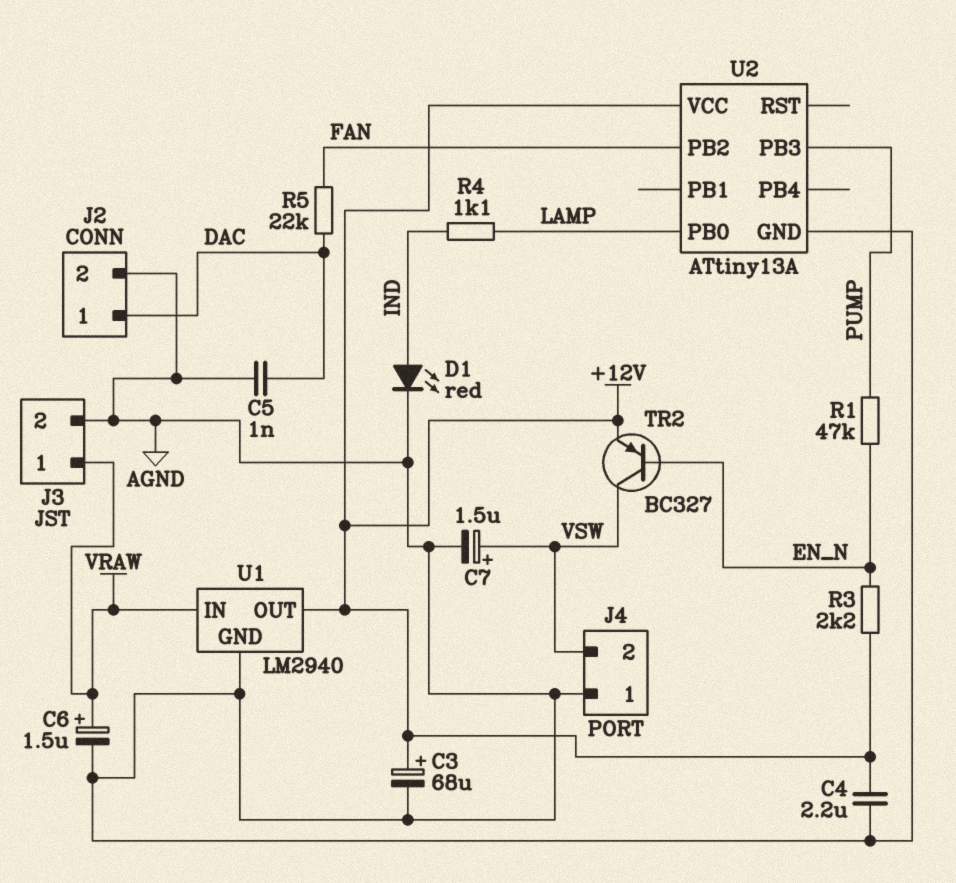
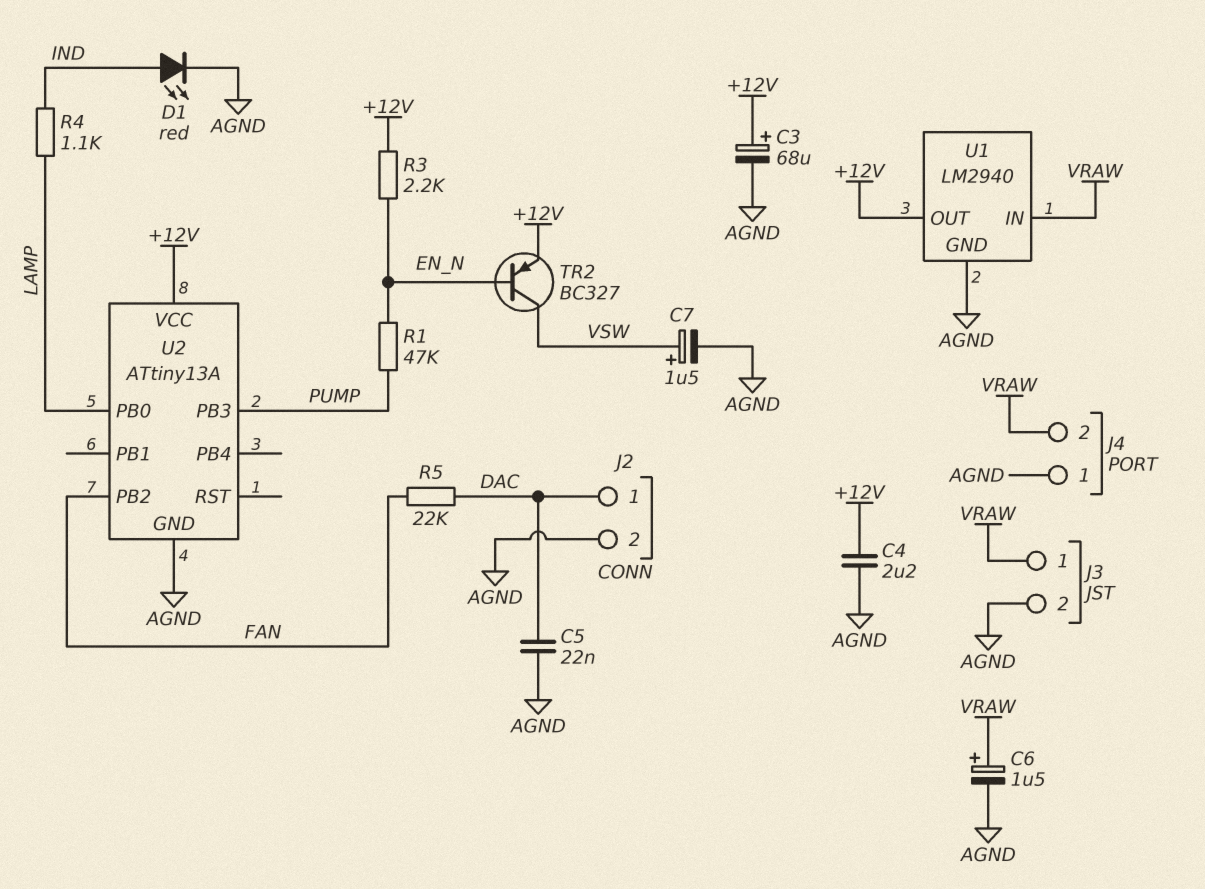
C5: 1nF (AGND, DAC) -> 22nF (AGND, DAC)
J4 pin 2: VSW -> VRAW

